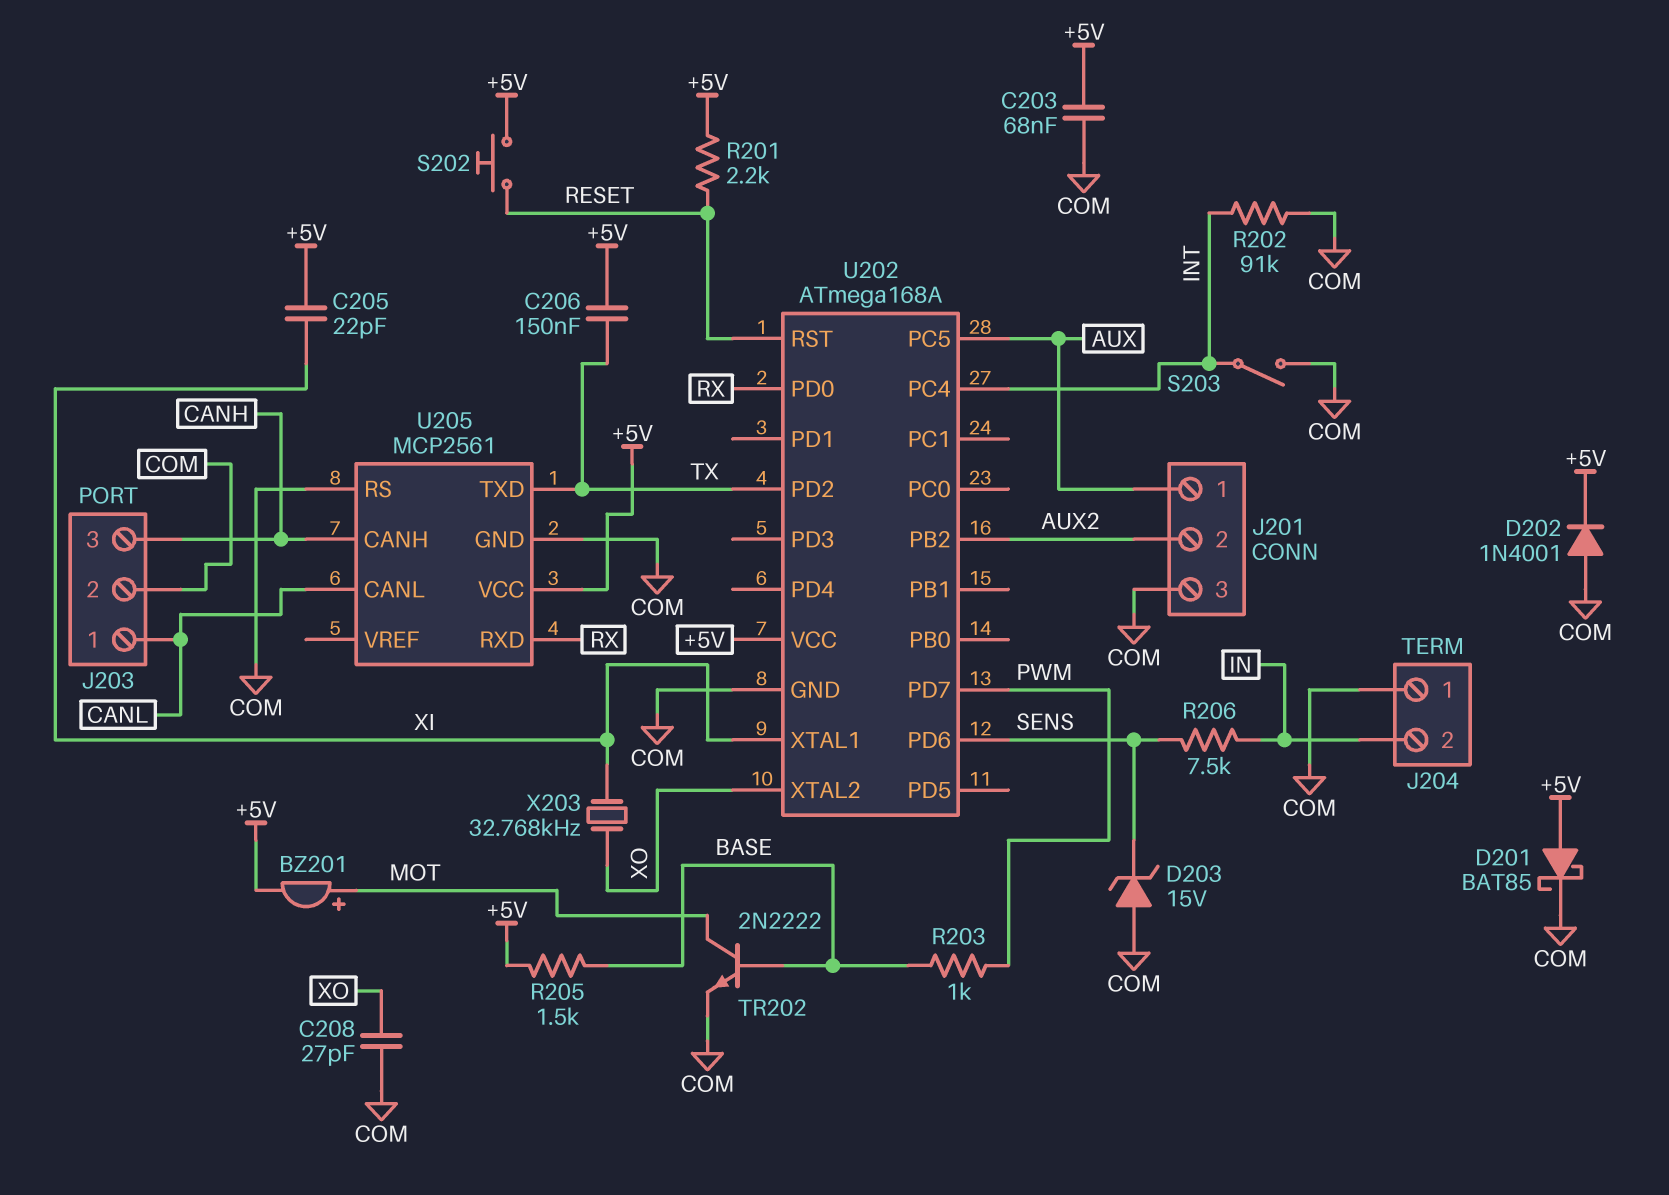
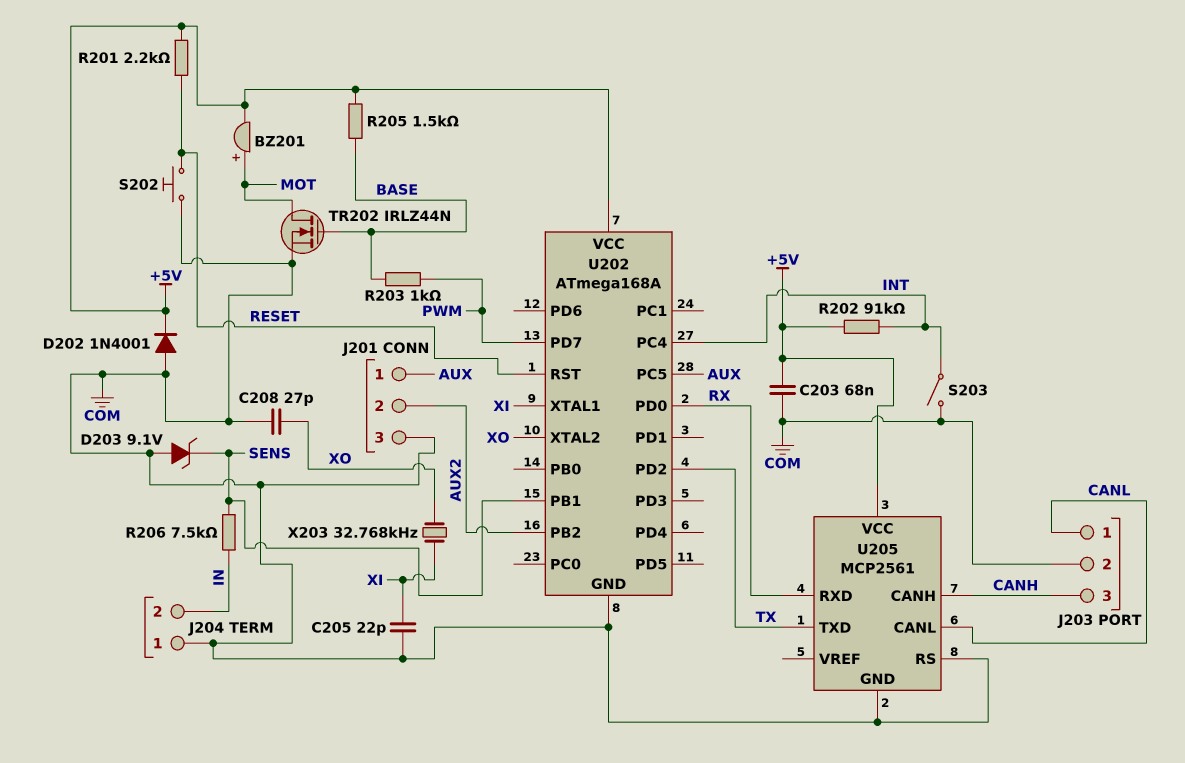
C205: 22pF (+5V, XI) -> 22pF (COM, XI)
C206: 150nF (+5V, TX) -> none
D201: schottky BAT85 (A +5V, K COM) -> none
D203: zener 15V (A COM, K SENS) -> zener 9.1V (A COM, K SENS)
R202: 91k (COM, INT) -> 91k (+5V, INT)
S202: button (+5V, RESET) -> button (COM, RESET)
TR202: NPN 2N2222 (B BASE, C MOT, E COM) -> NMOS IRLZ44N (G BASE, D MOT, S COM)
U202 pin PB1: none -> SENS
U202 pin PD6: SENS -> none

